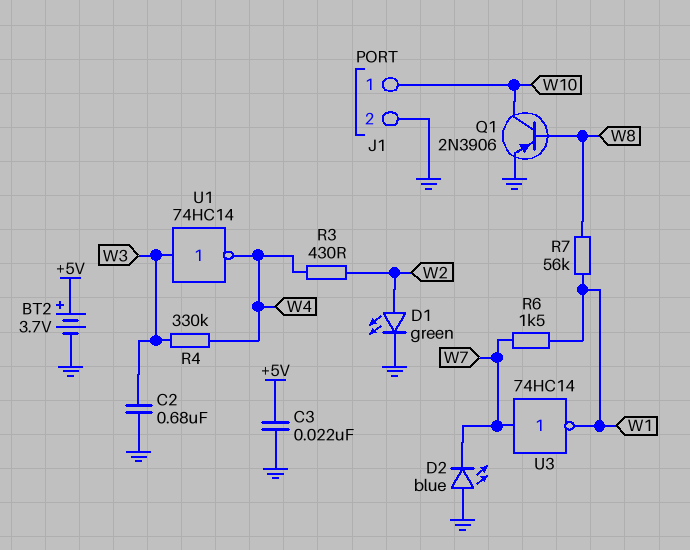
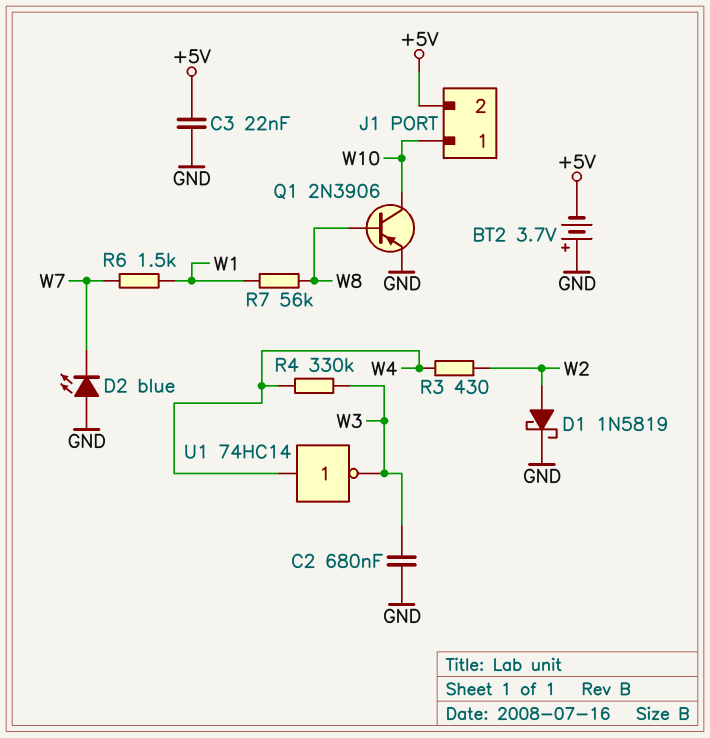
BT2: 3.7V (plus +5V, minus GND) -> 3.7V (plus GND, minus +5V)
D1: LED green (A W2, K GND) -> schottky 1N5819 (A W2, K GND)
J1 pin 2: GND -> +5V
U1: NOT 74HC14 (in W3, out W4) -> NOT 74HC14 (in W4, out W3)
U3: NOT 74HC14 (in W7, out W1) -> none

